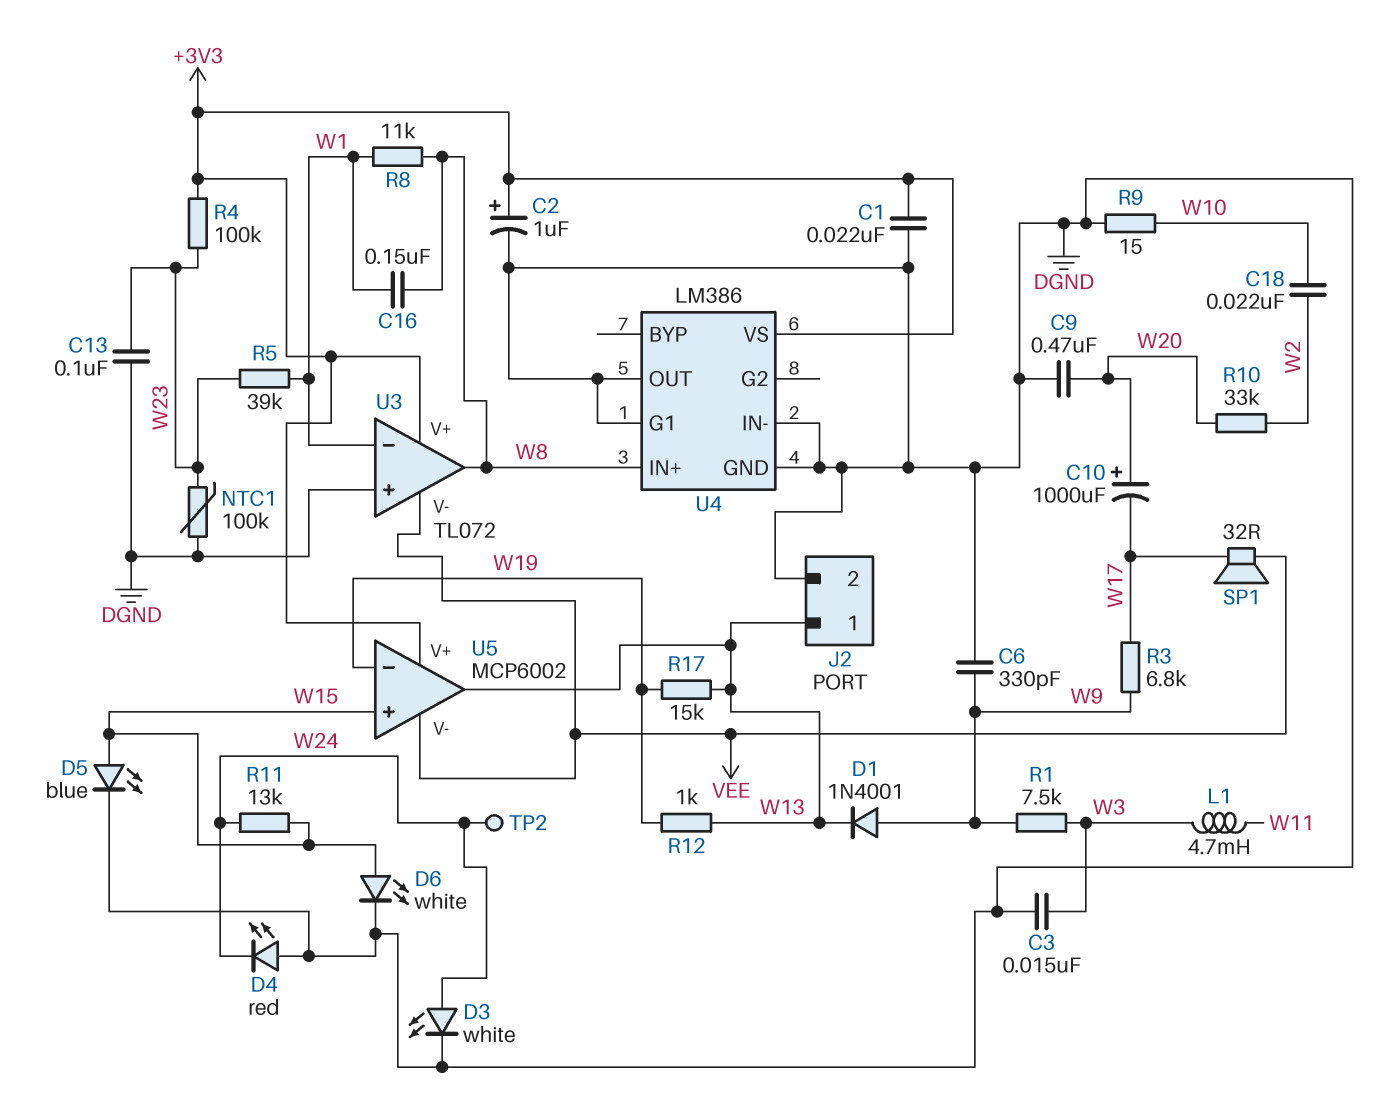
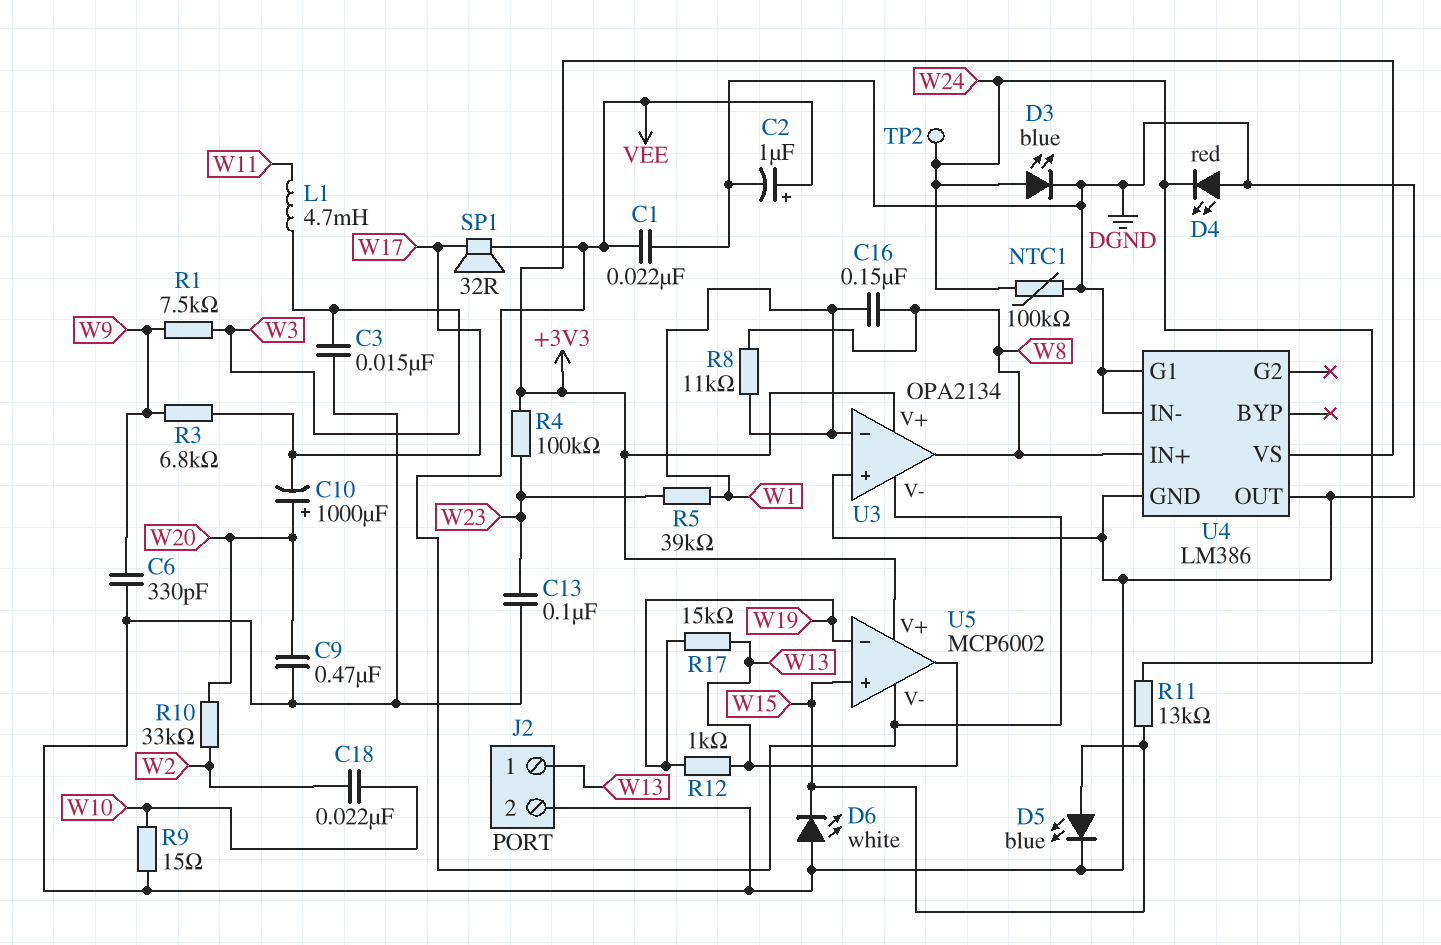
C1: 22nF (+3V3, DGND) -> 22nF (DGND, VEE)
C2: 1uF (plus +3V3, minus DGND) -> 1uF (plus VEE, minus DGND)
D1: diode 1N4001 (A W9, K W13) -> none
D3: LED white (A W24, K DGND) -> LED blue (A W24, K DGND)
D6: LED white (A W15, K DGND) -> LED white (A DGND, K W15)
NTC1: 100k (DGND, W23) -> 100k (DGND, W24)
U3: TL072 -> OPA2134

